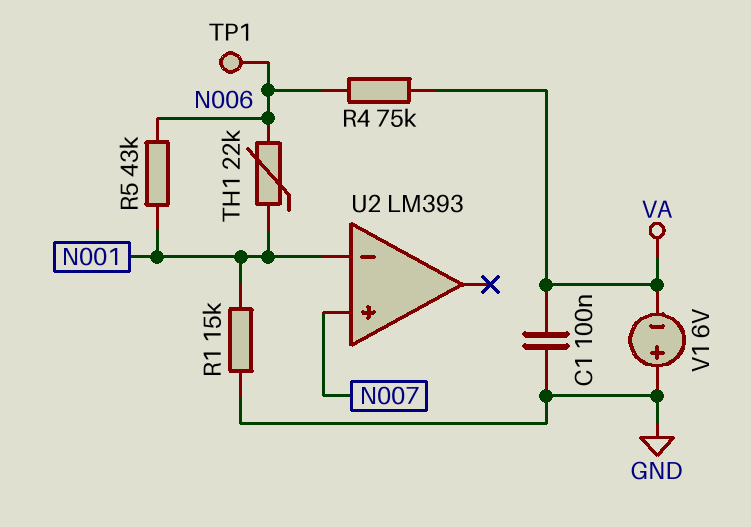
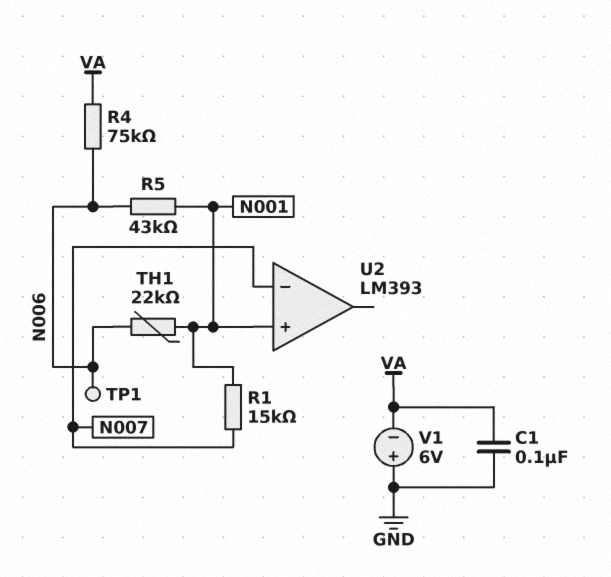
R1: 15k (GND, N001) -> 15k (N001, N007)
U2 pin in+: N007 -> N001
U2 pin in-: N001 -> N007

